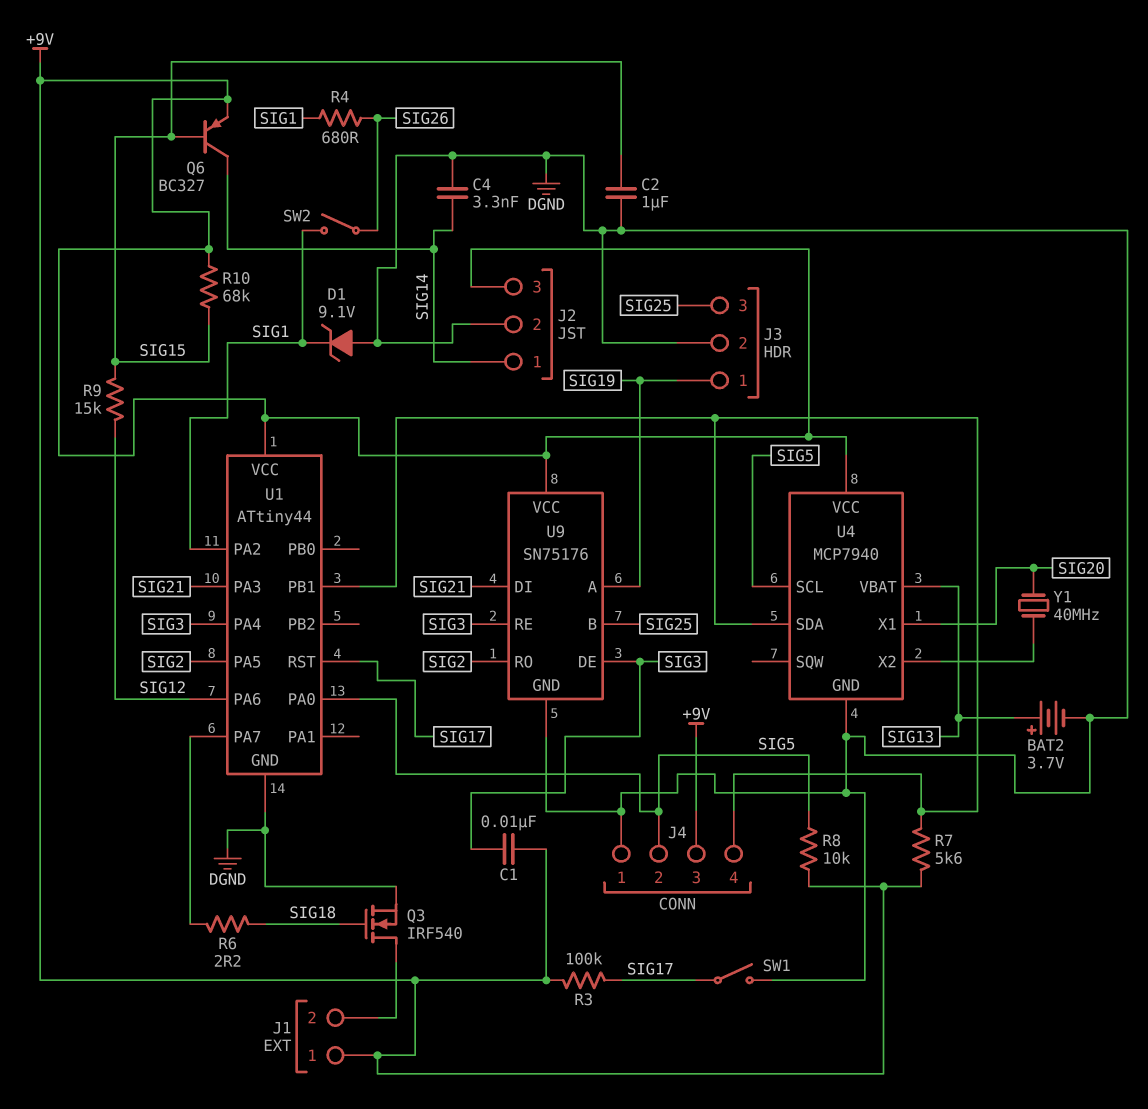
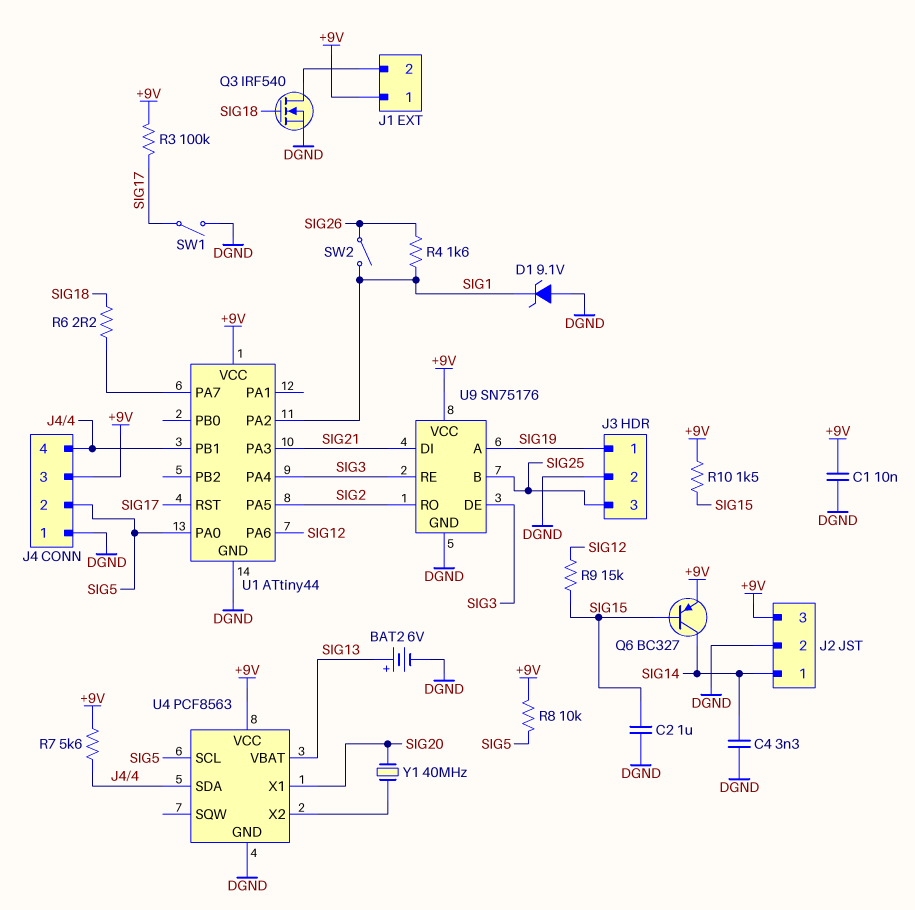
BAT2: 3.7V (plus SIG13, minus DGND) -> 6V (plus SIG13, minus DGND)
C1: 10nF (+9V, SIG3) -> 10nF (+9V, DGND)
R4: 680 (SIG1, SIG26) -> 1.6k (SIG1, SIG26)
R10: 68k (+9V, SIG15) -> 1.5k (+9V, SIG15)
U4: MCP7940 -> PCF8563

